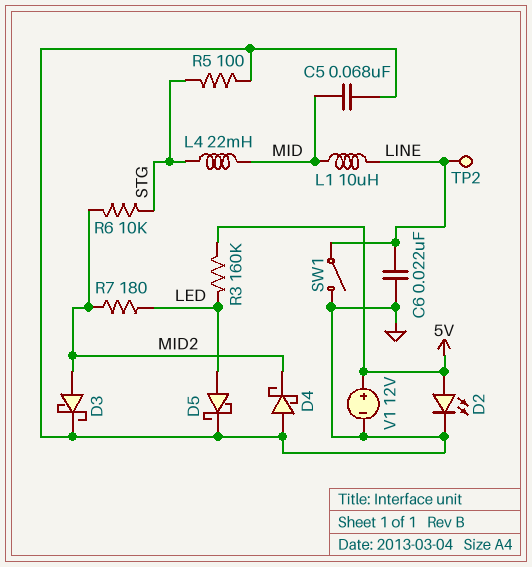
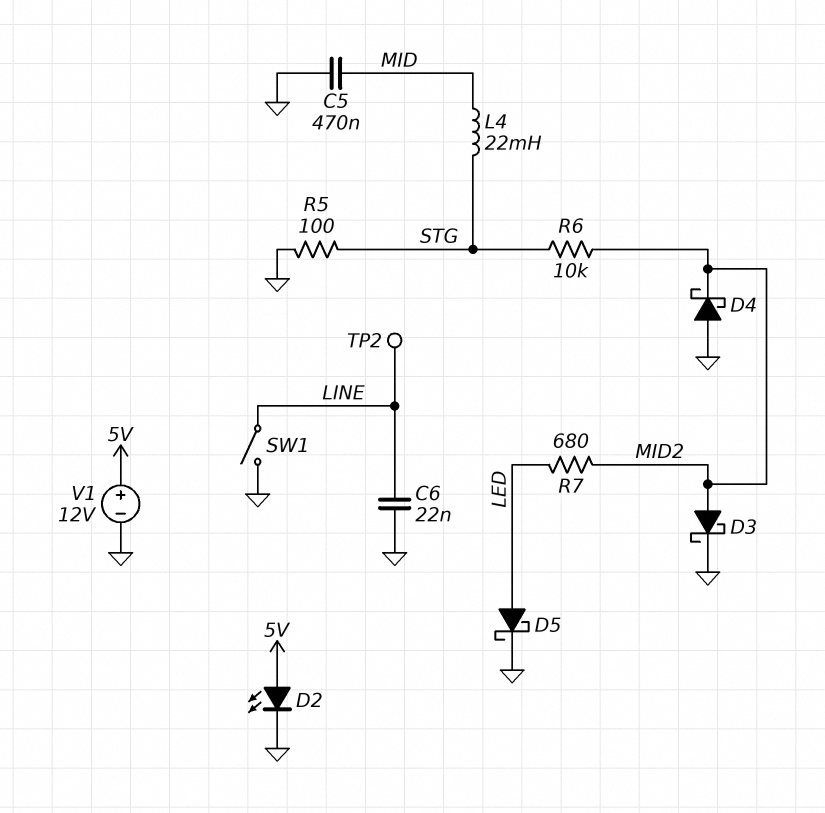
C5: 68nF (GND, MID) -> 470nF (GND, MID)
L1: 10uH (LINE, MID) -> none
R3: 160k (5V, LED) -> none
R7: 180 (LED, MID2) -> 680 (LED, MID2)

